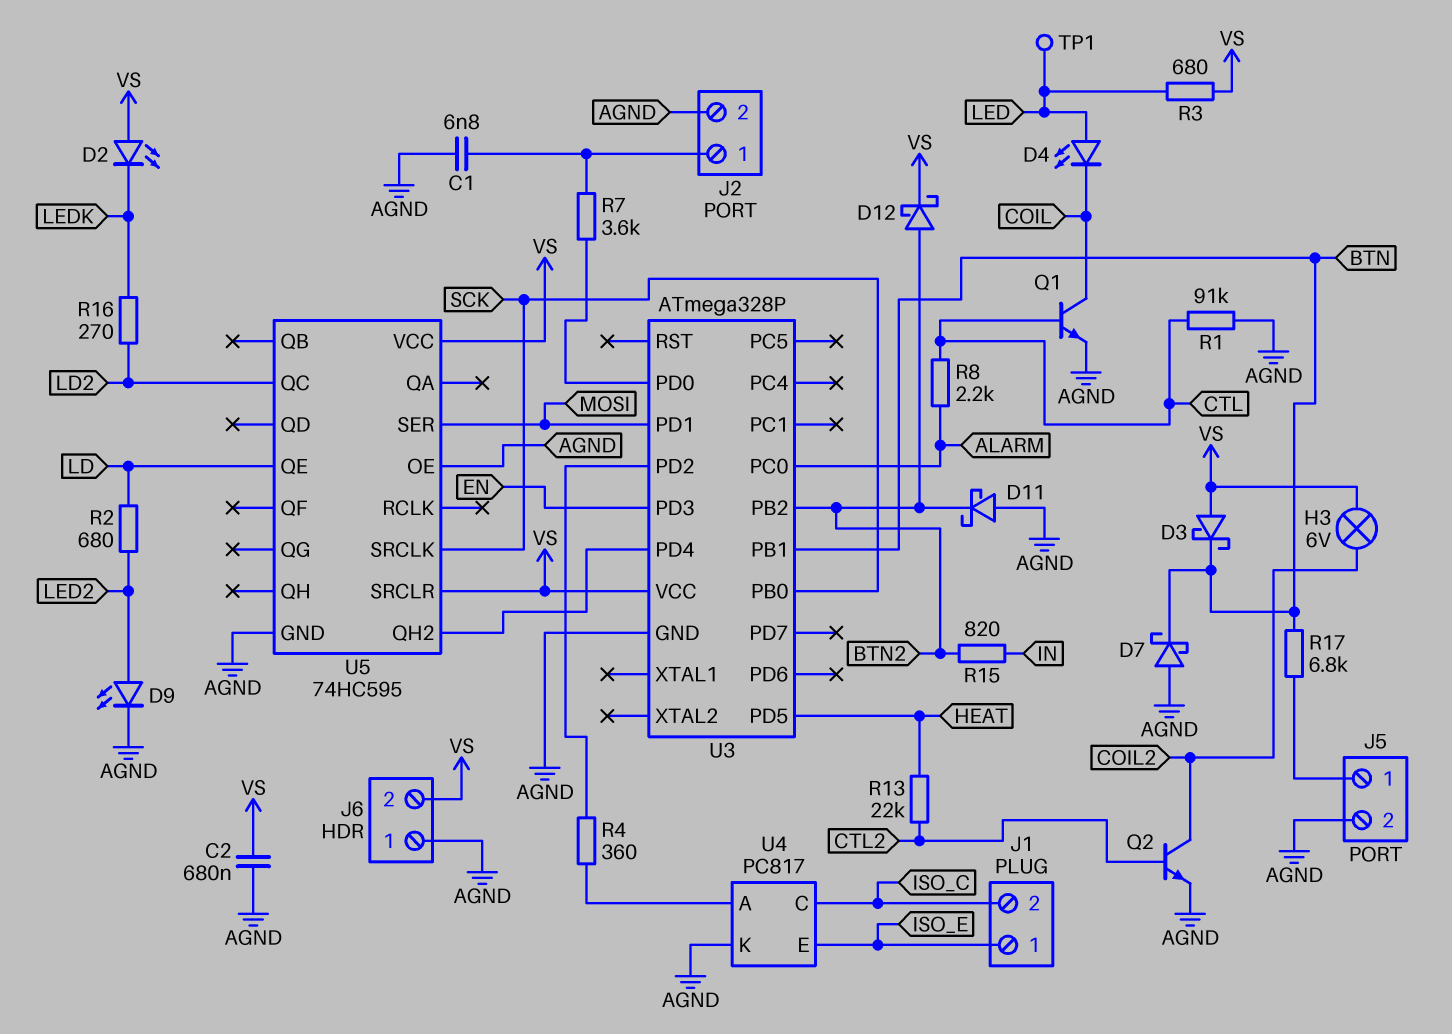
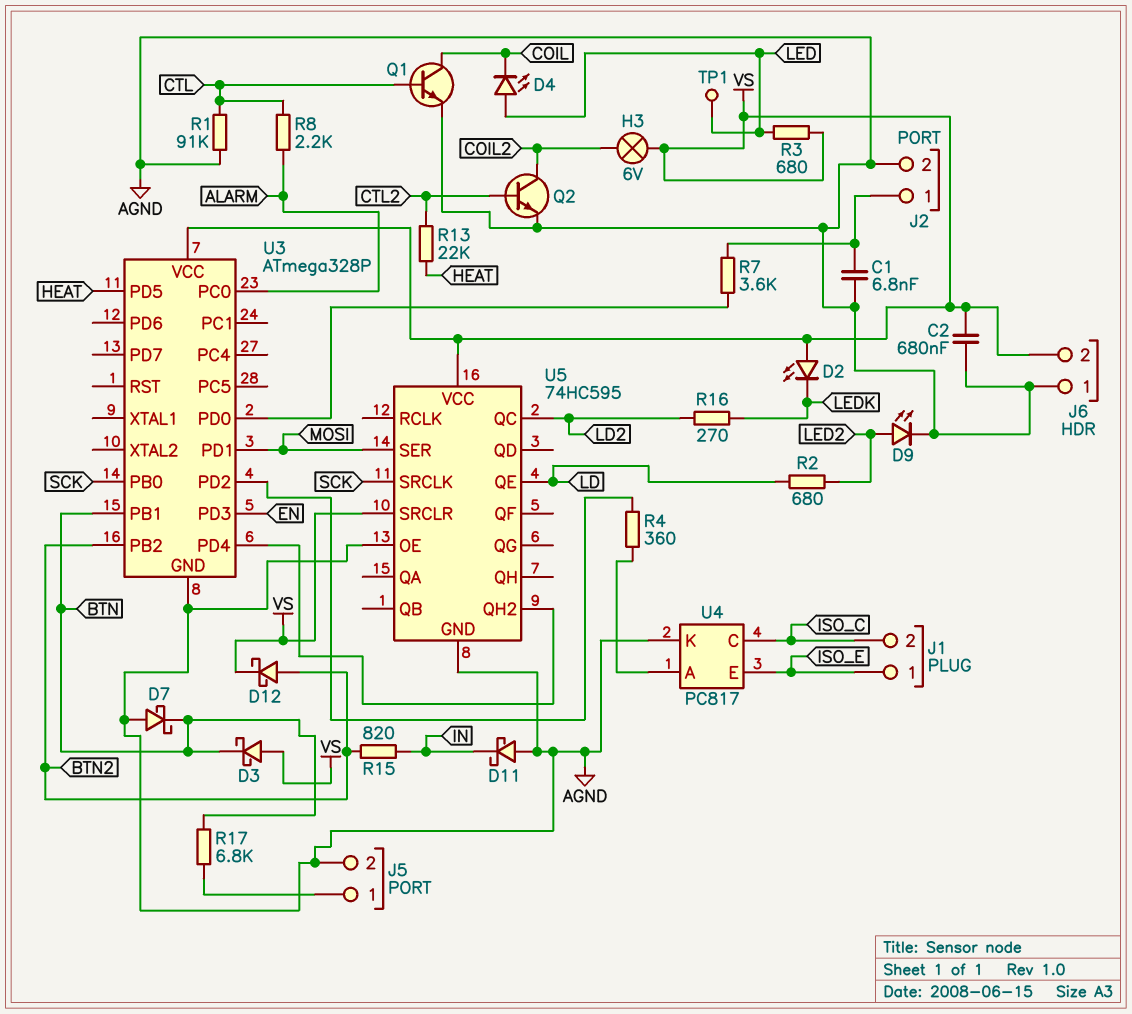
D11: schottky (A AGND, K BTN2) -> schottky (A AGND, K IN)

